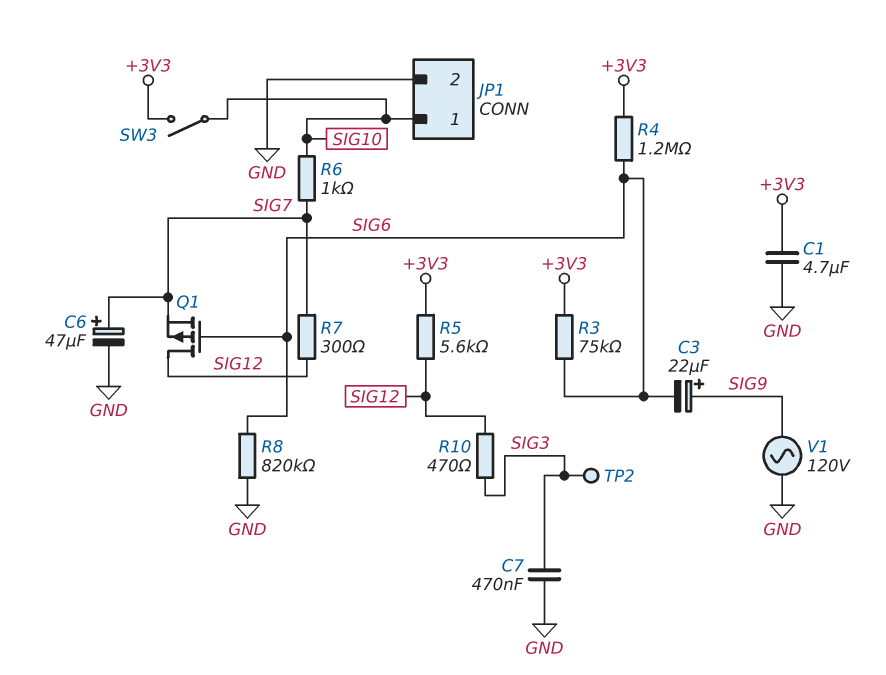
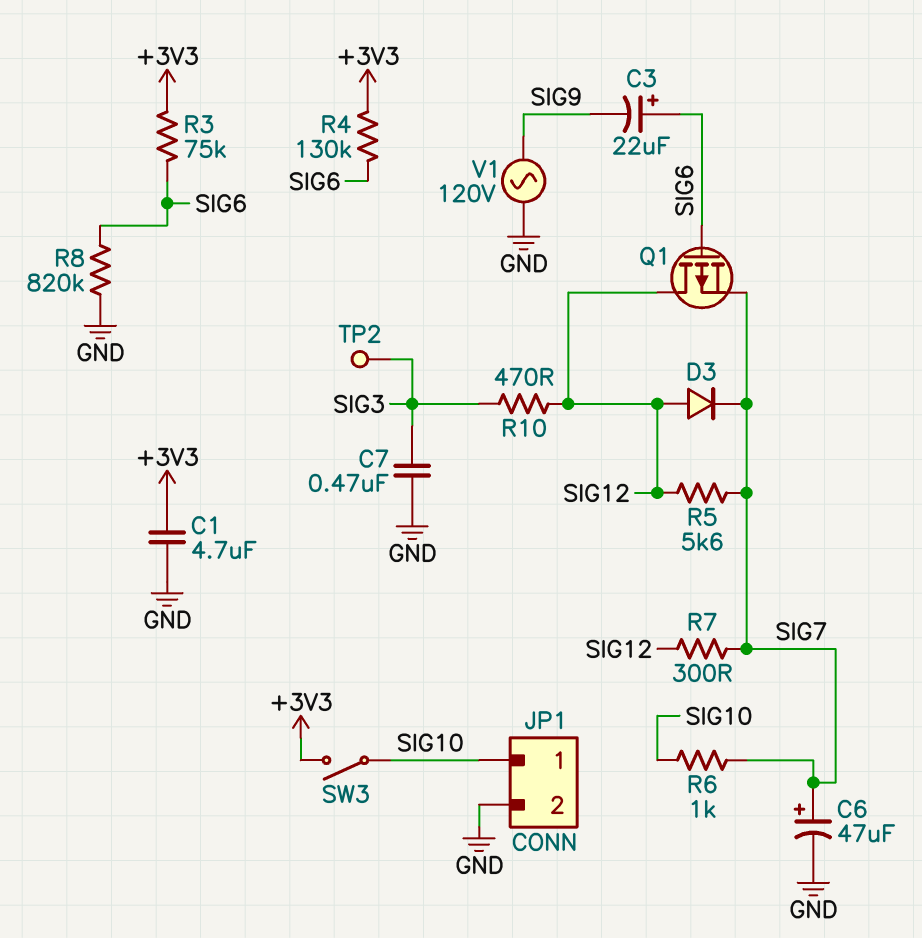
C3: 22uF (plus SIG9, minus SIG6) -> 22uF (plus SIG6, minus SIG9)
D3: none -> diode (A SIG12, K SIG7)
R4: 1.2M (+3V3, SIG6) -> 130k (+3V3, SIG6)
R5: 5.6k (+3V3, SIG12) -> 5.6k (SIG7, SIG12)

